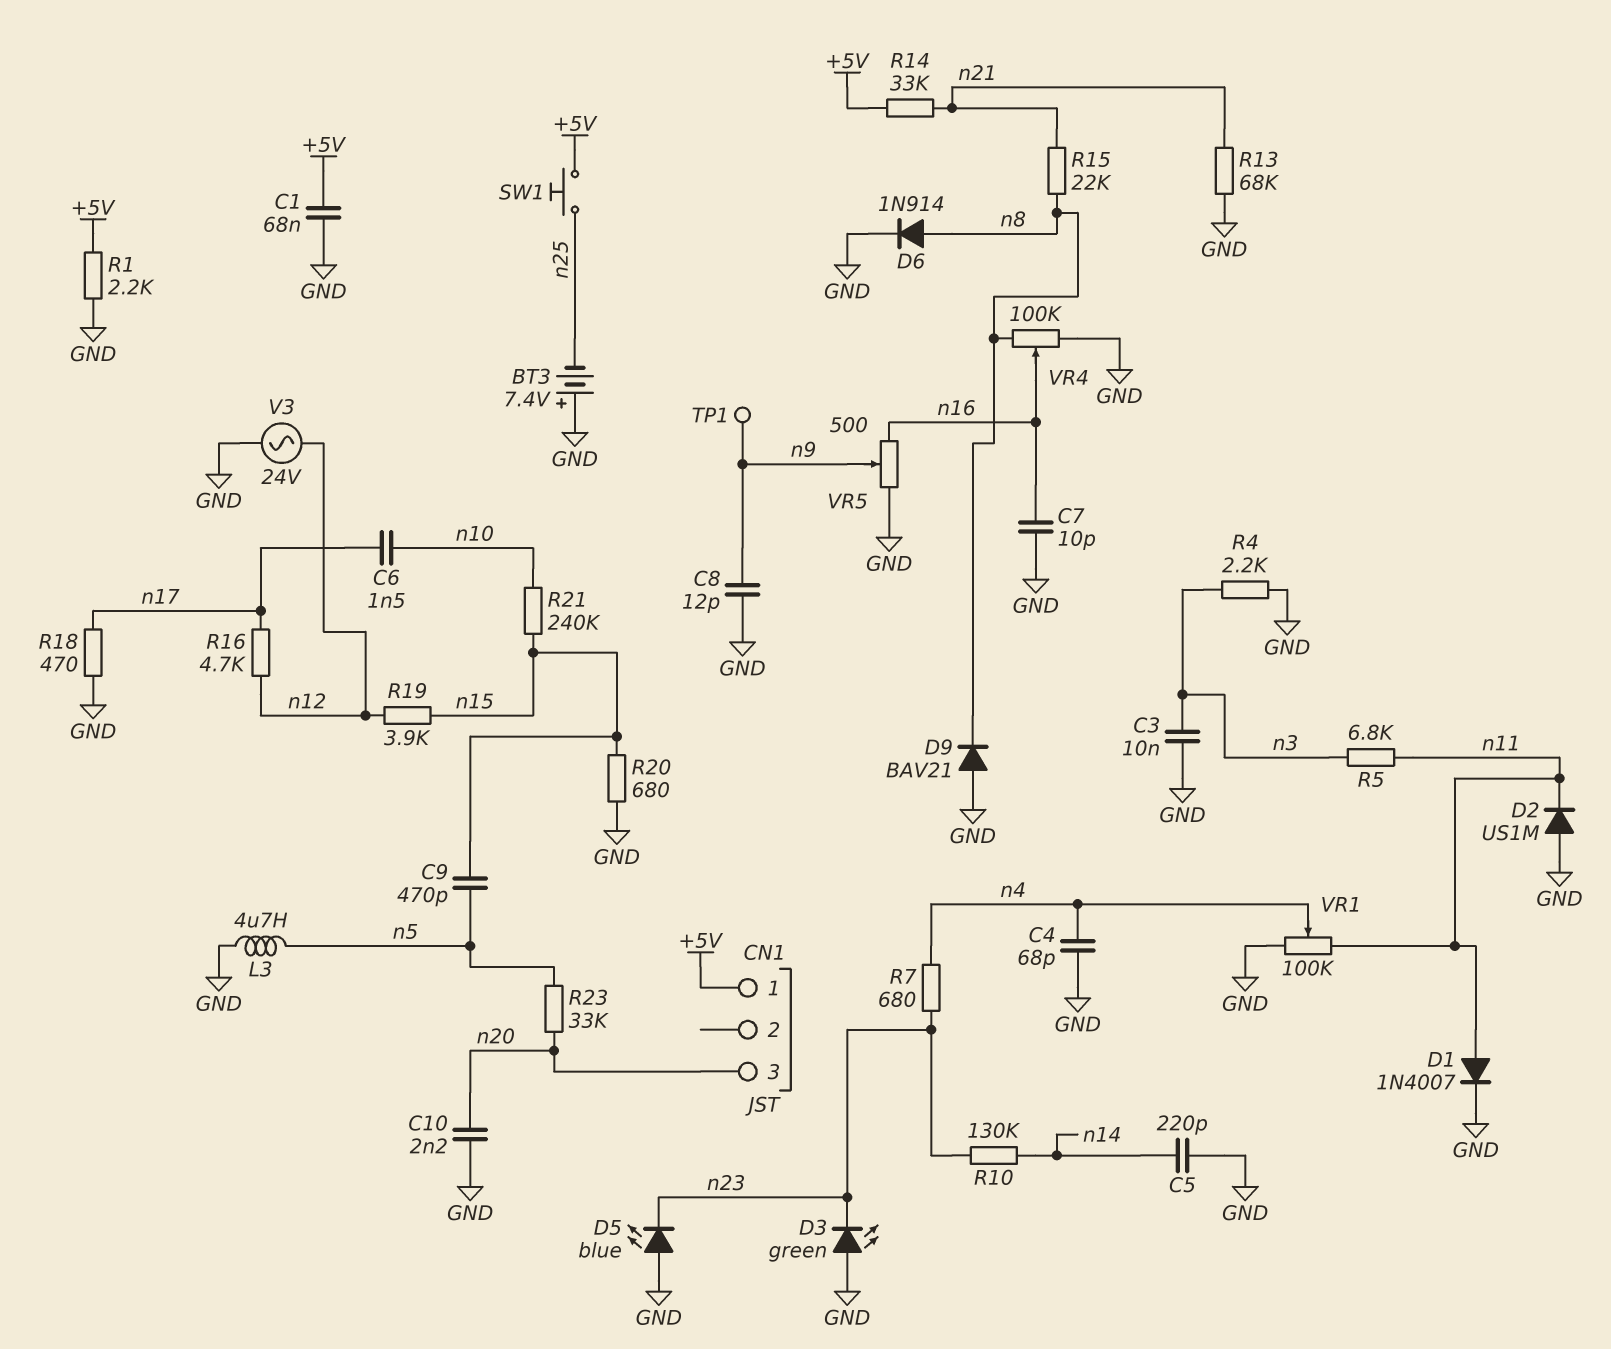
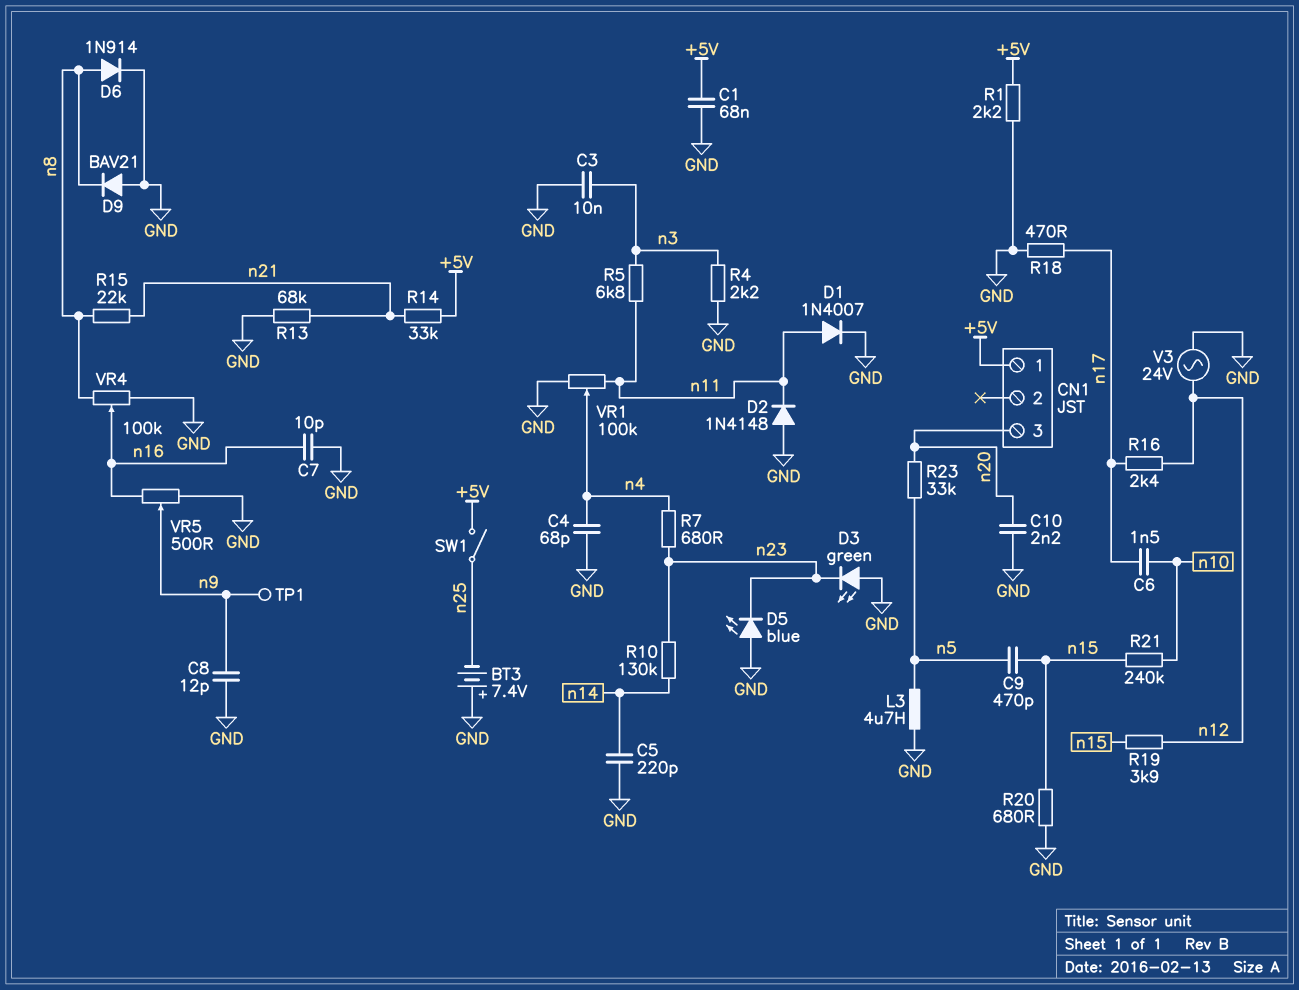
D2: diode US1M (A GND, K n11) -> diode 1N4148 (A GND, K n11)
R16: 4.7k (n12, n17) -> 2.4k (n12, n17)
SW1: button (+5V, n25) -> switch (+5V, n25)

